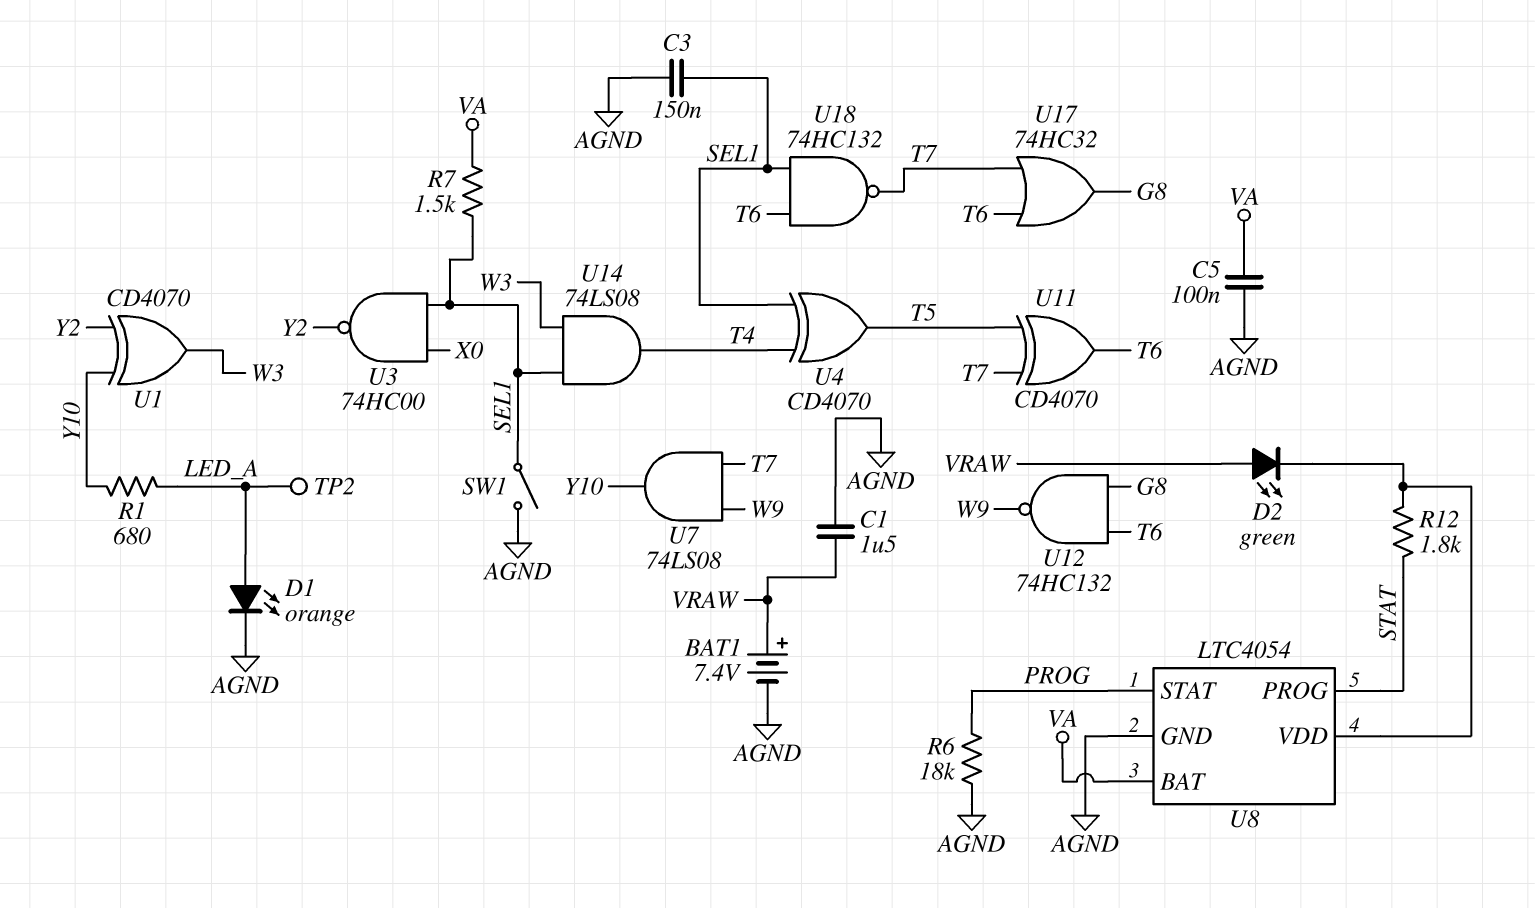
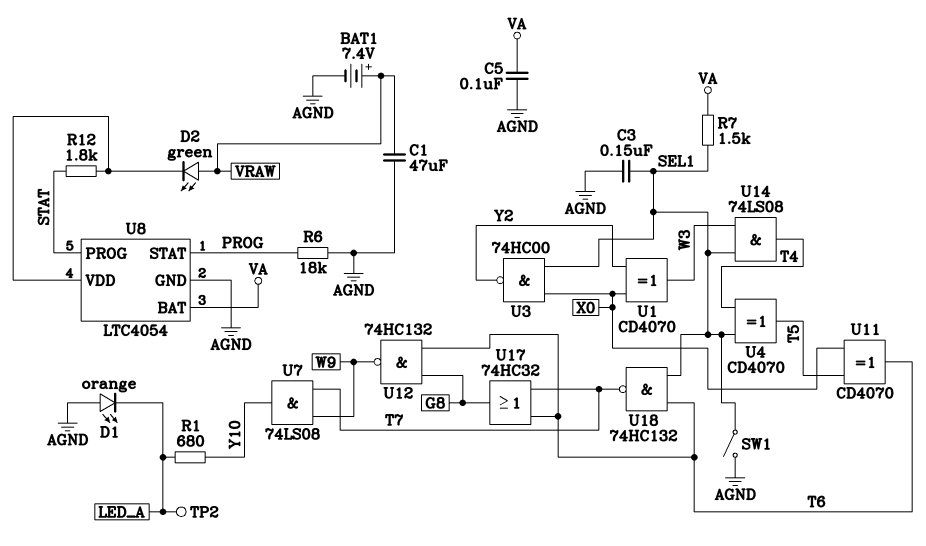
C1: 1.5uF (AGND, VRAW) -> 47uF (AGND, VRAW)
D1: LED orange (A LED_A, K AGND) -> LED orange (A AGND, K LED_A)
U1: XOR CD4070 (in Y2, in Y10, out W3) -> XOR CD4070 (in X0, in Y2, out W3)
U11: XOR CD4070 (in T5, in T7, out T6) -> XOR CD4070 (in T5, in X0, out T6)

